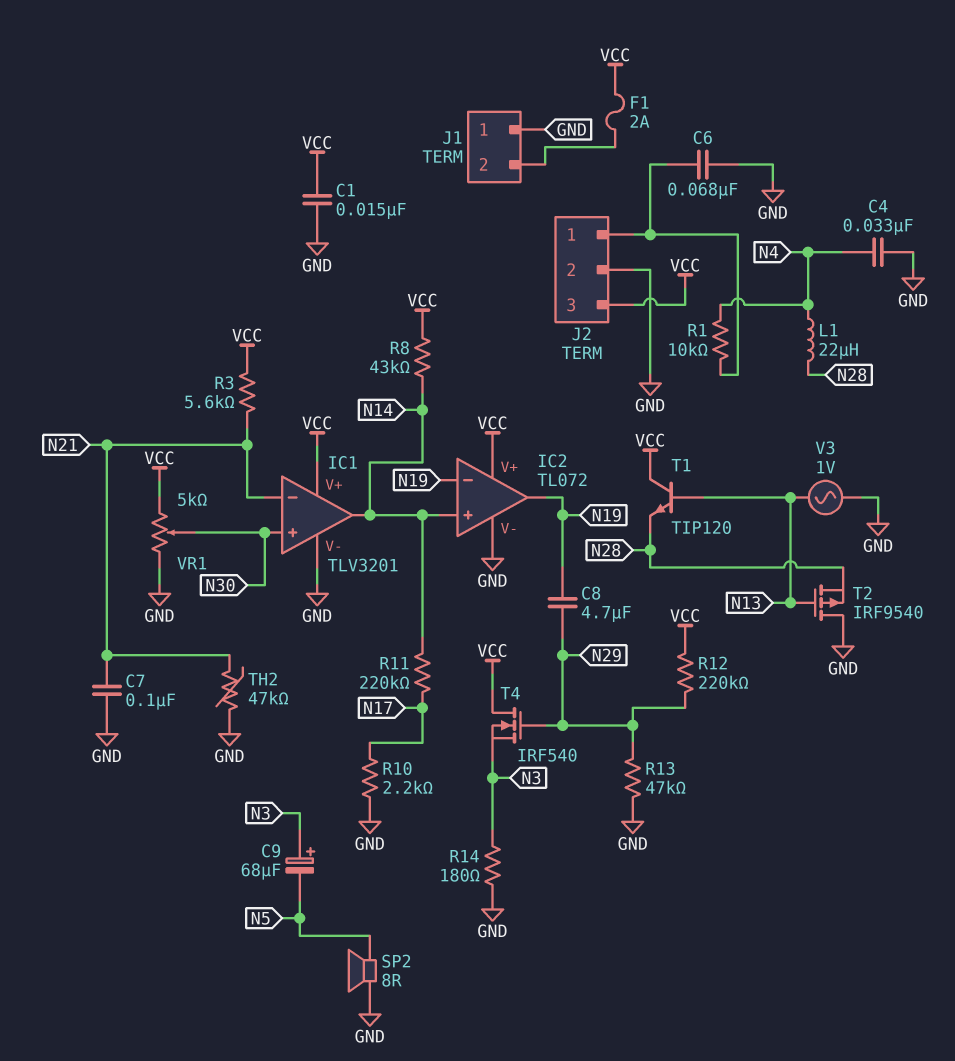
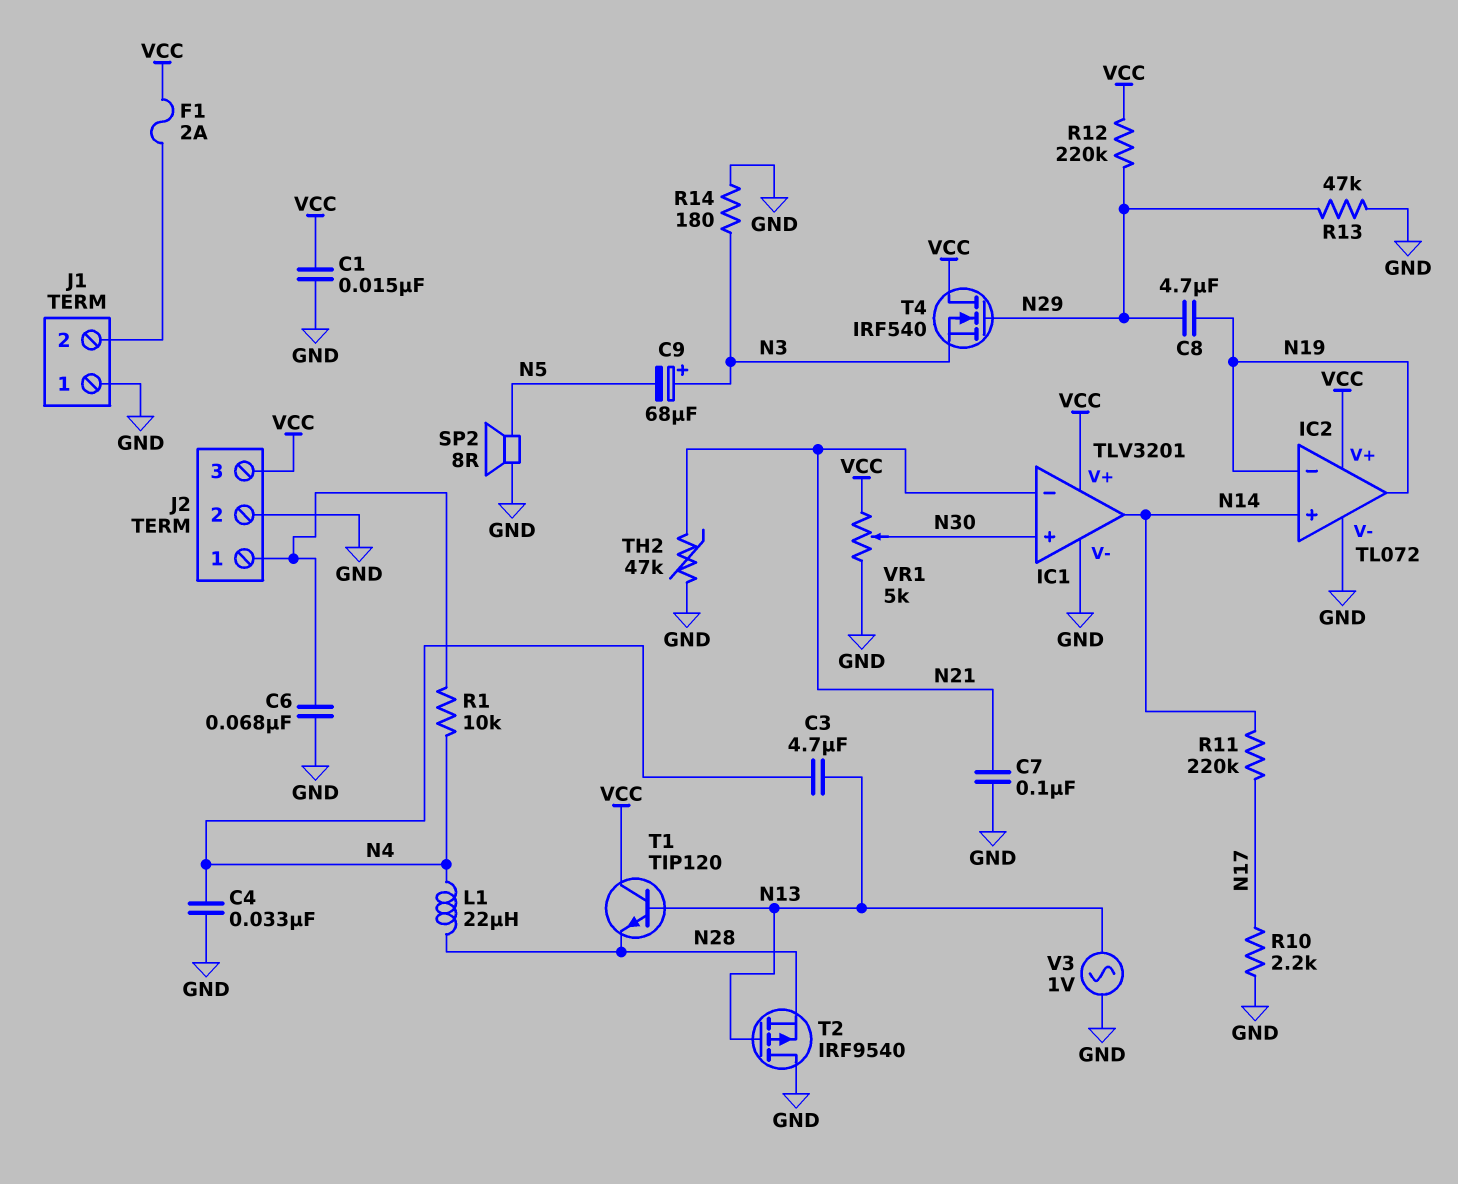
C3: none -> 4.7uF (N4, N13)
R3: 5.6k (N21, VCC) -> none
R8: 43k (N14, VCC) -> none

